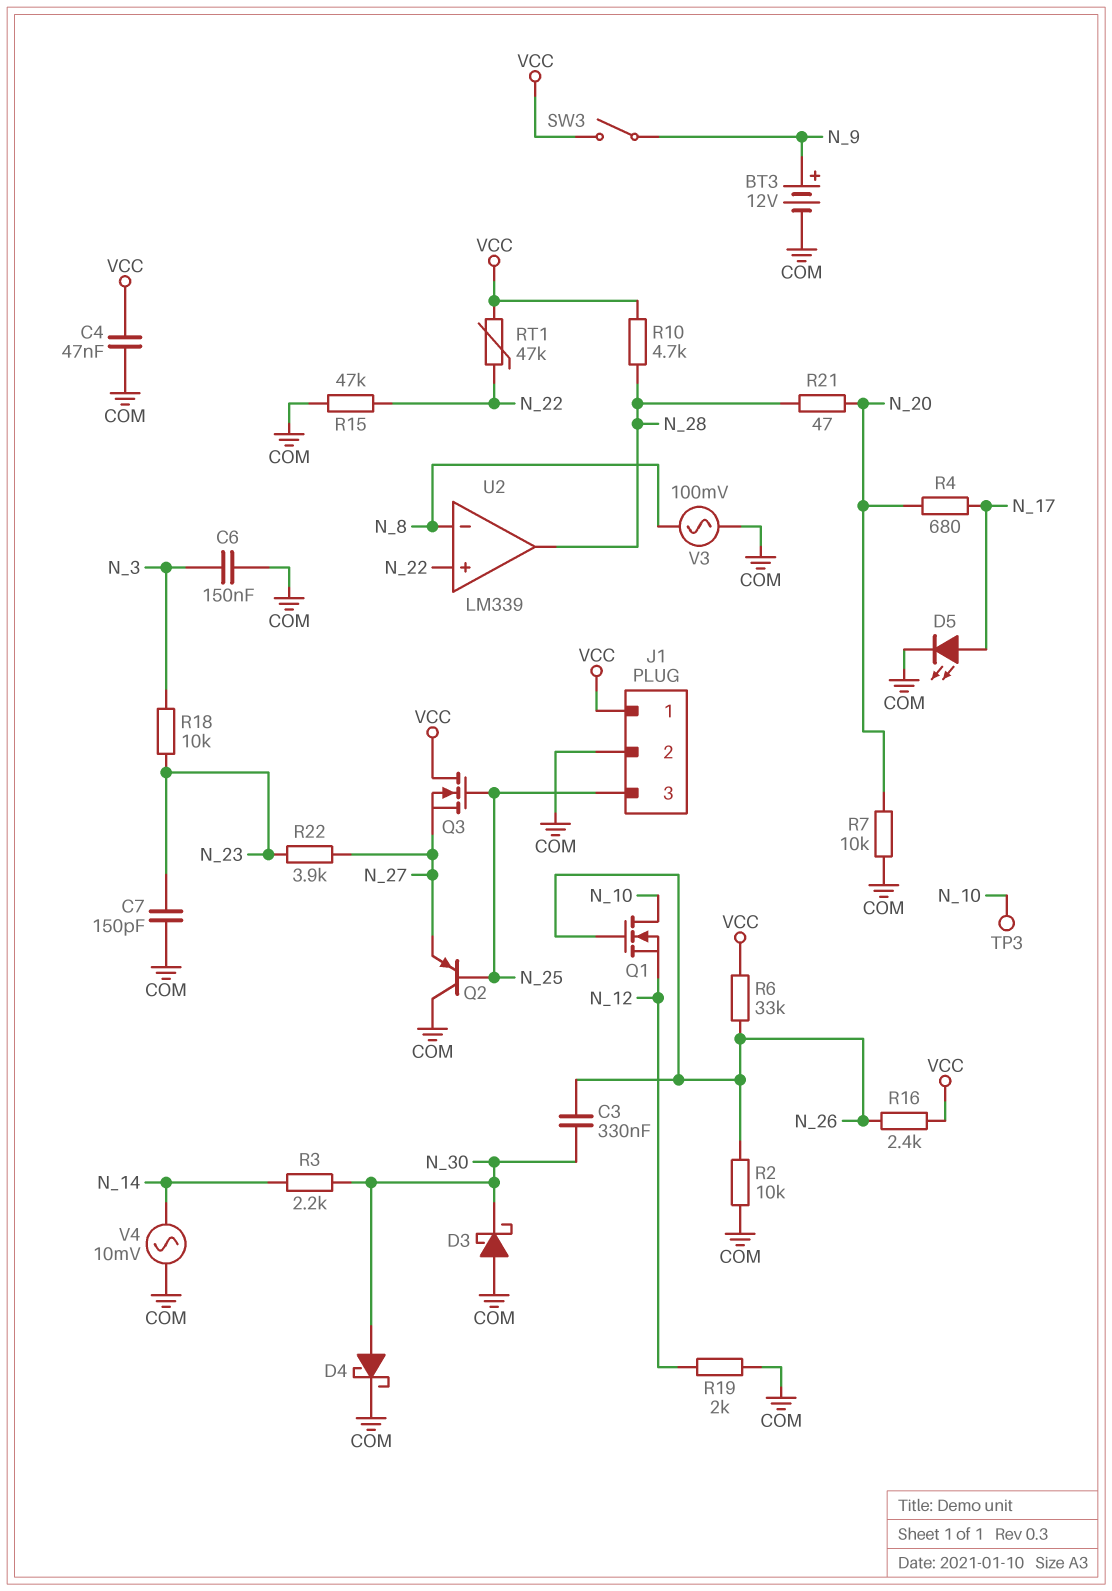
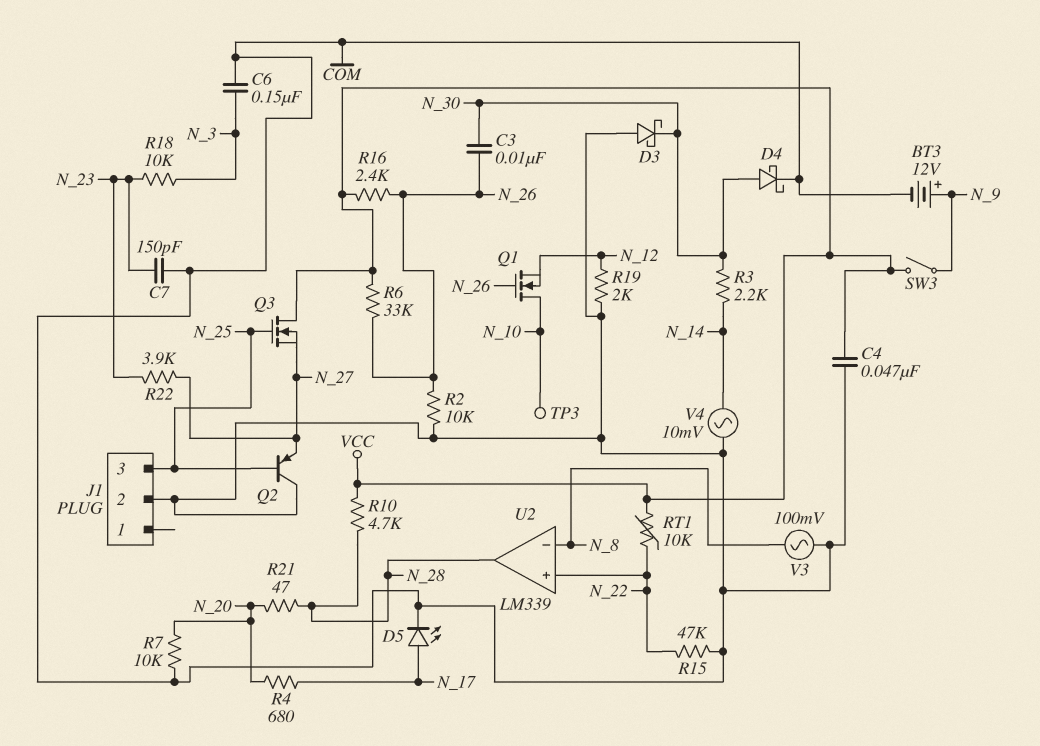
C3: 330nF (N_26, N_30) -> 10nF (N_26, N_30)
J1 pin 1: VCC -> none
RT1: 47k (N_22, VCC) -> 10k (N_22, VCC)

